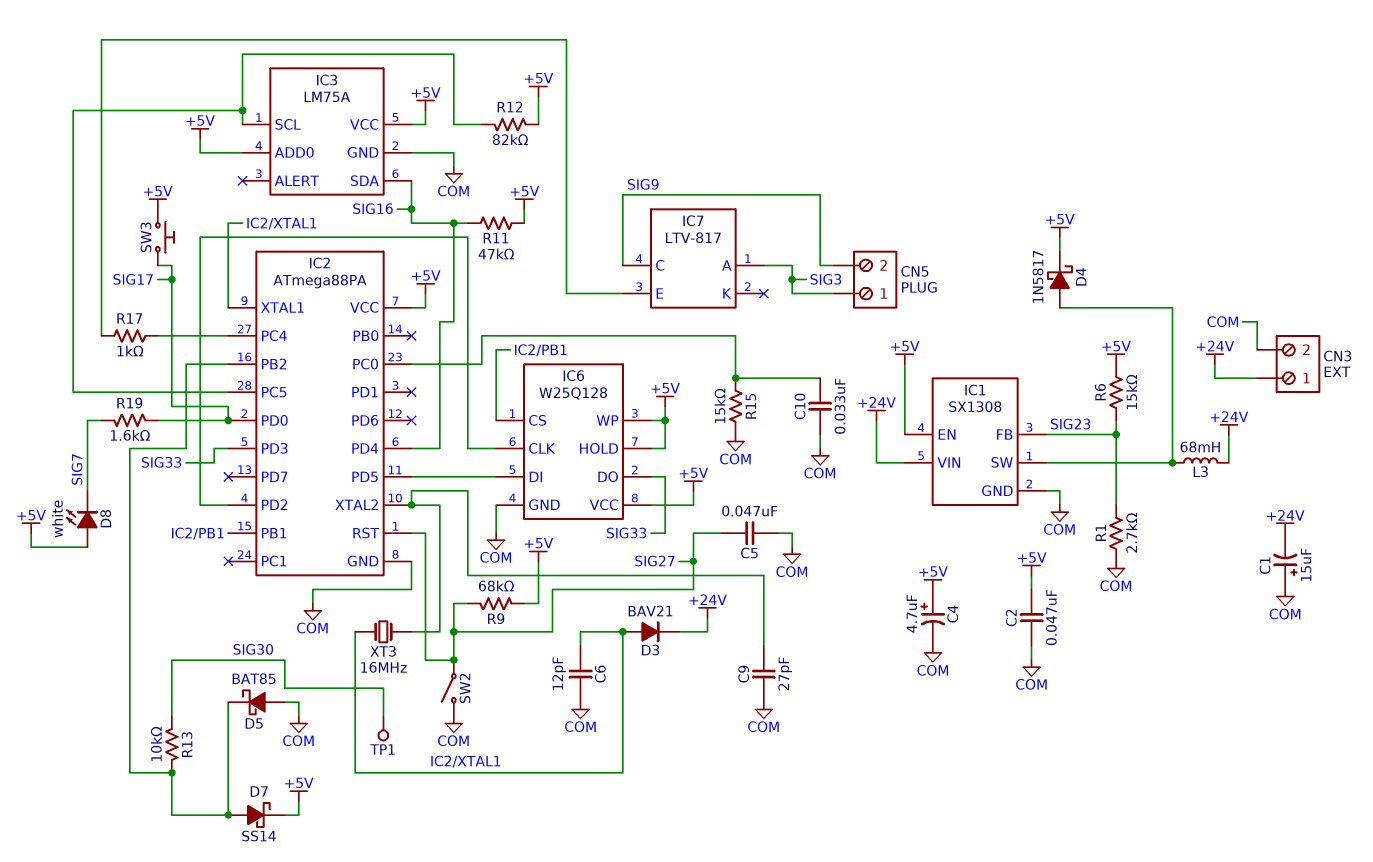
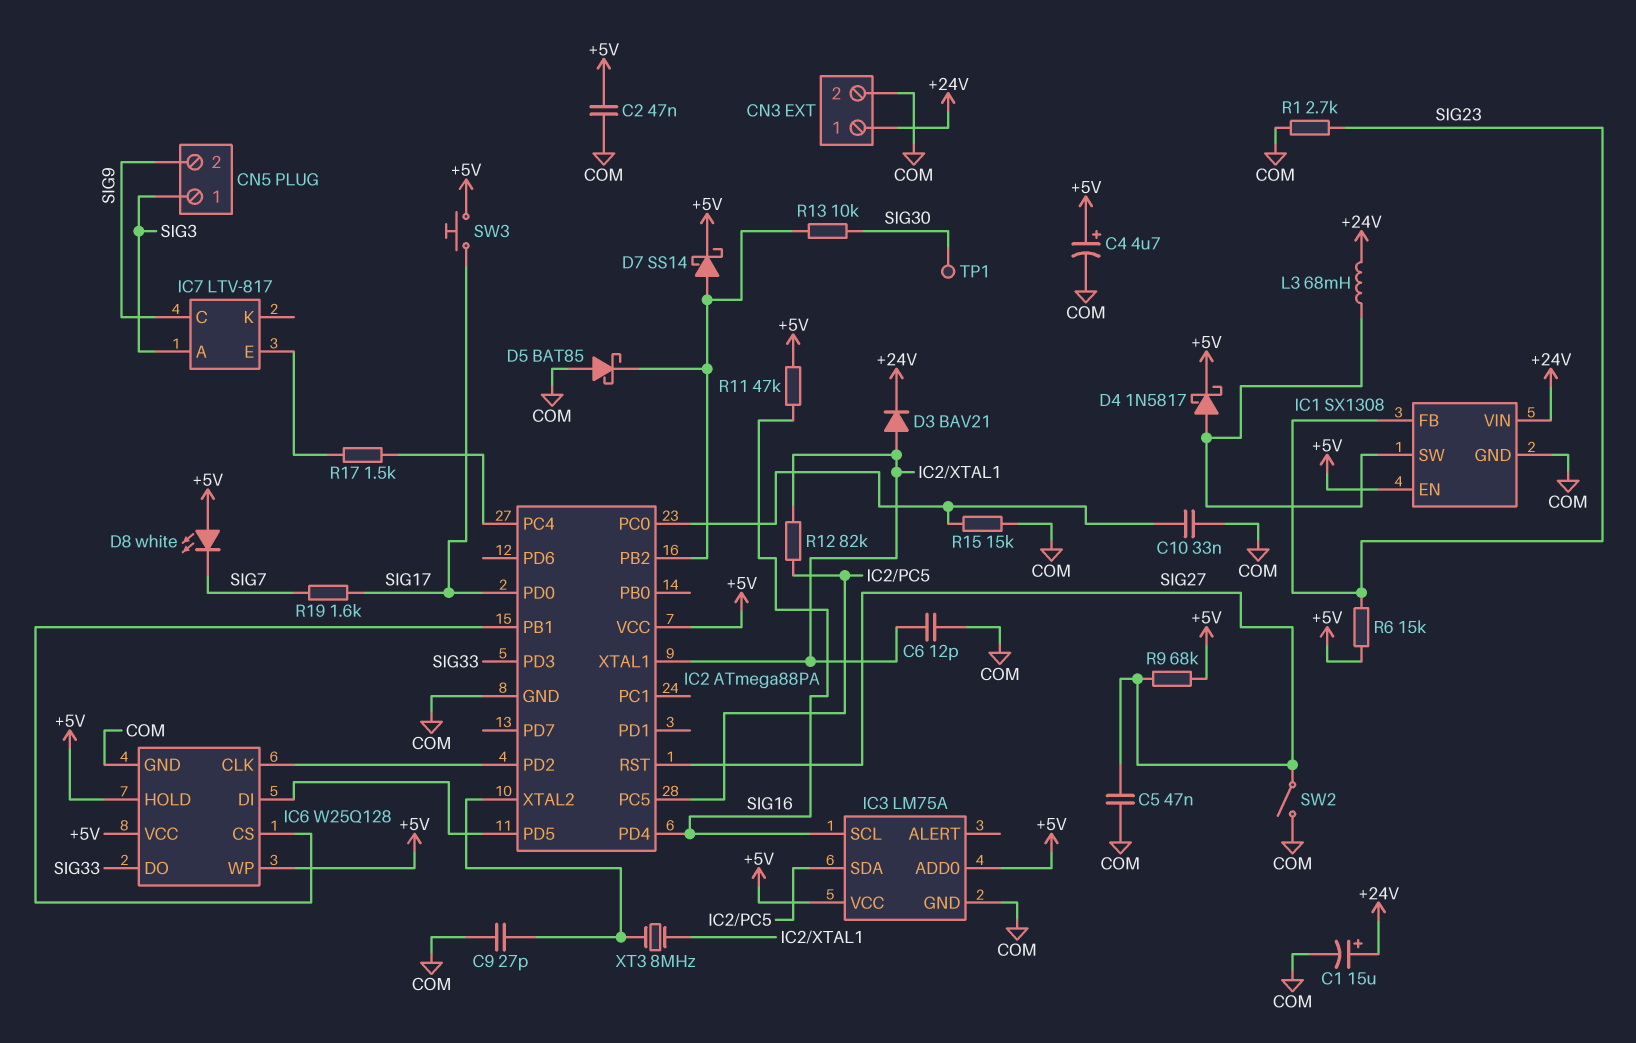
C1: 15uF (plus COM, minus +24V) -> 15uF (plus +24V, minus COM)
IC3 pin SCL: IC2/PC5 -> SIG16
IC3 pin SDA: SIG16 -> IC2/PC5
R12: 82k (+5V, IC2/PC5) -> 82k (IC2/PC5, IC2/XTAL1)
R17: 1k (IC2/PC4, IC7/E) -> 1.5k (IC2/PC4, IC7/E)
XT3: 16MHz (IC2/XTAL1, IC2/XTAL2) -> 8MHz (IC2/XTAL1, IC2/XTAL2)

